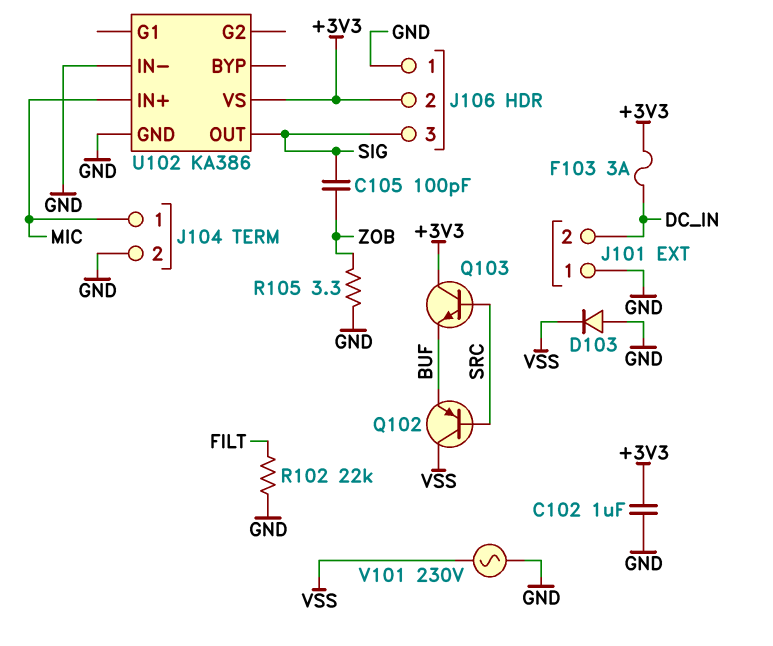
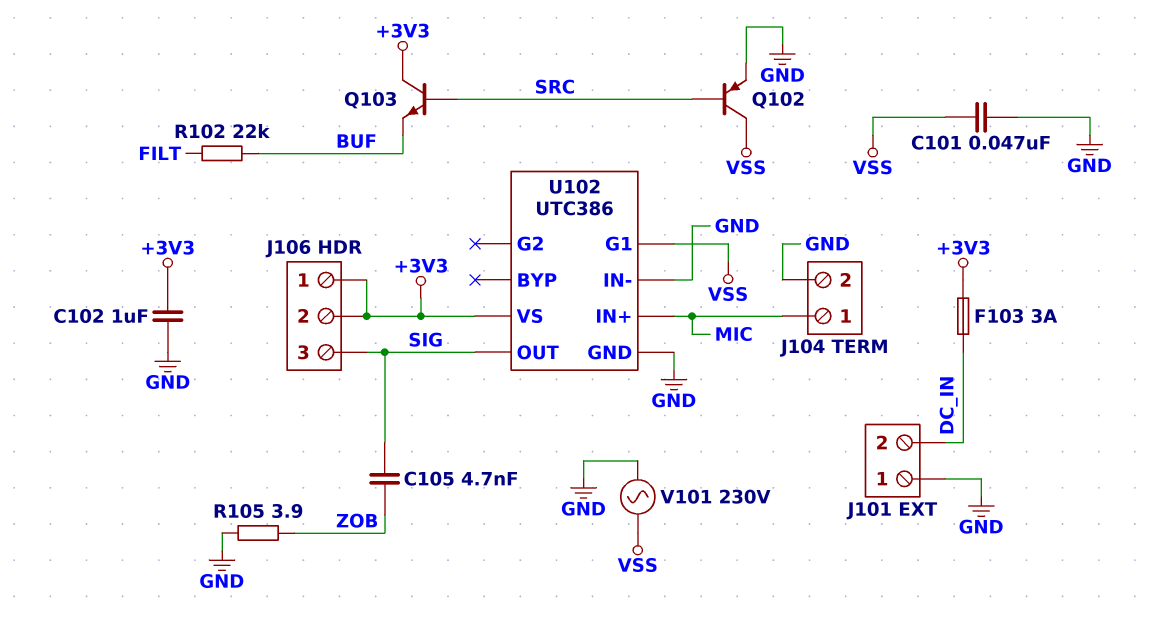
C101: none -> 47nF (GND, VSS)
C105: 100pF (SIG, ZOB) -> 4.7nF (SIG, ZOB)
D103: diode (A GND, K VSS) -> none
J106 pin 1: GND -> +3V3
Q102: PNP (B SRC, C VSS, E BUF) -> PNP (B SRC, C VSS, E GND)
R102: 22k (FILT, GND) -> 22k (BUF, FILT)
R105: 3.3 (GND, ZOB) -> 3.9 (GND, ZOB)
U102: KA386 -> UTC386
U102 pin G1: none -> VSS

